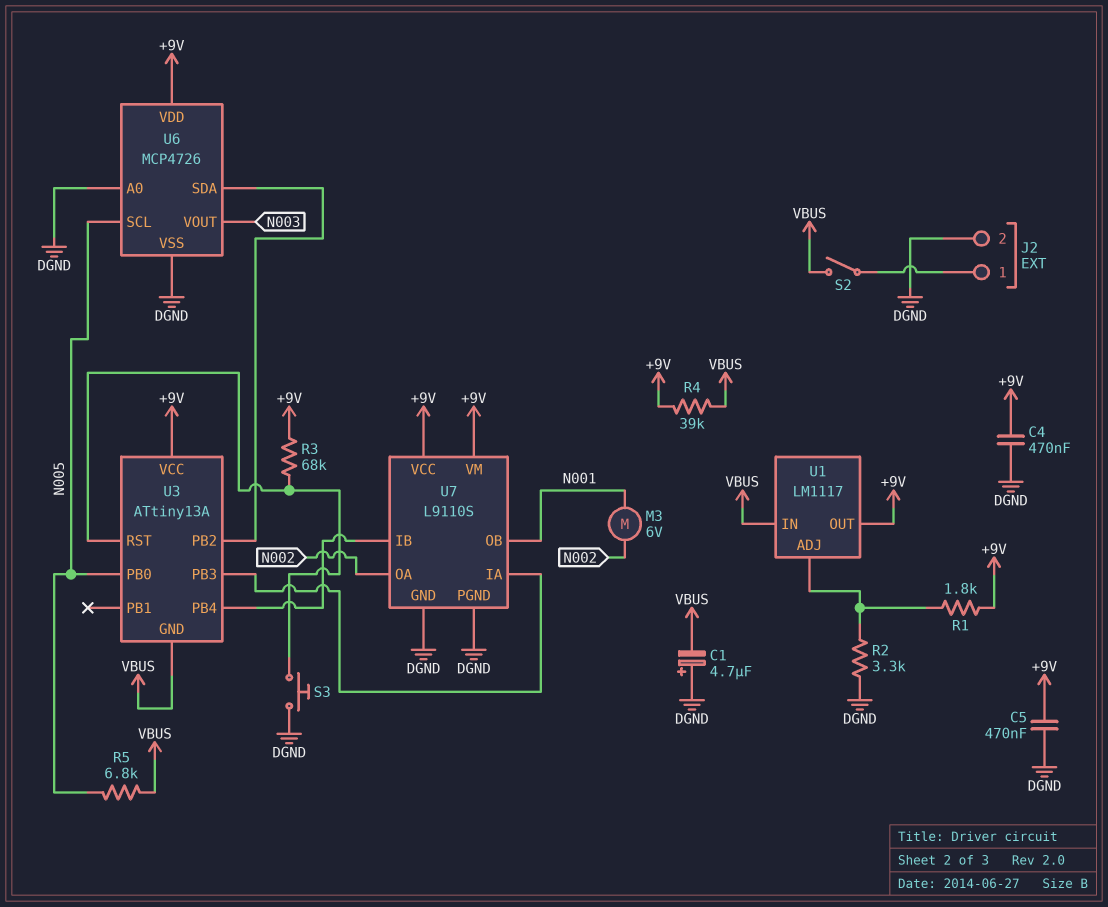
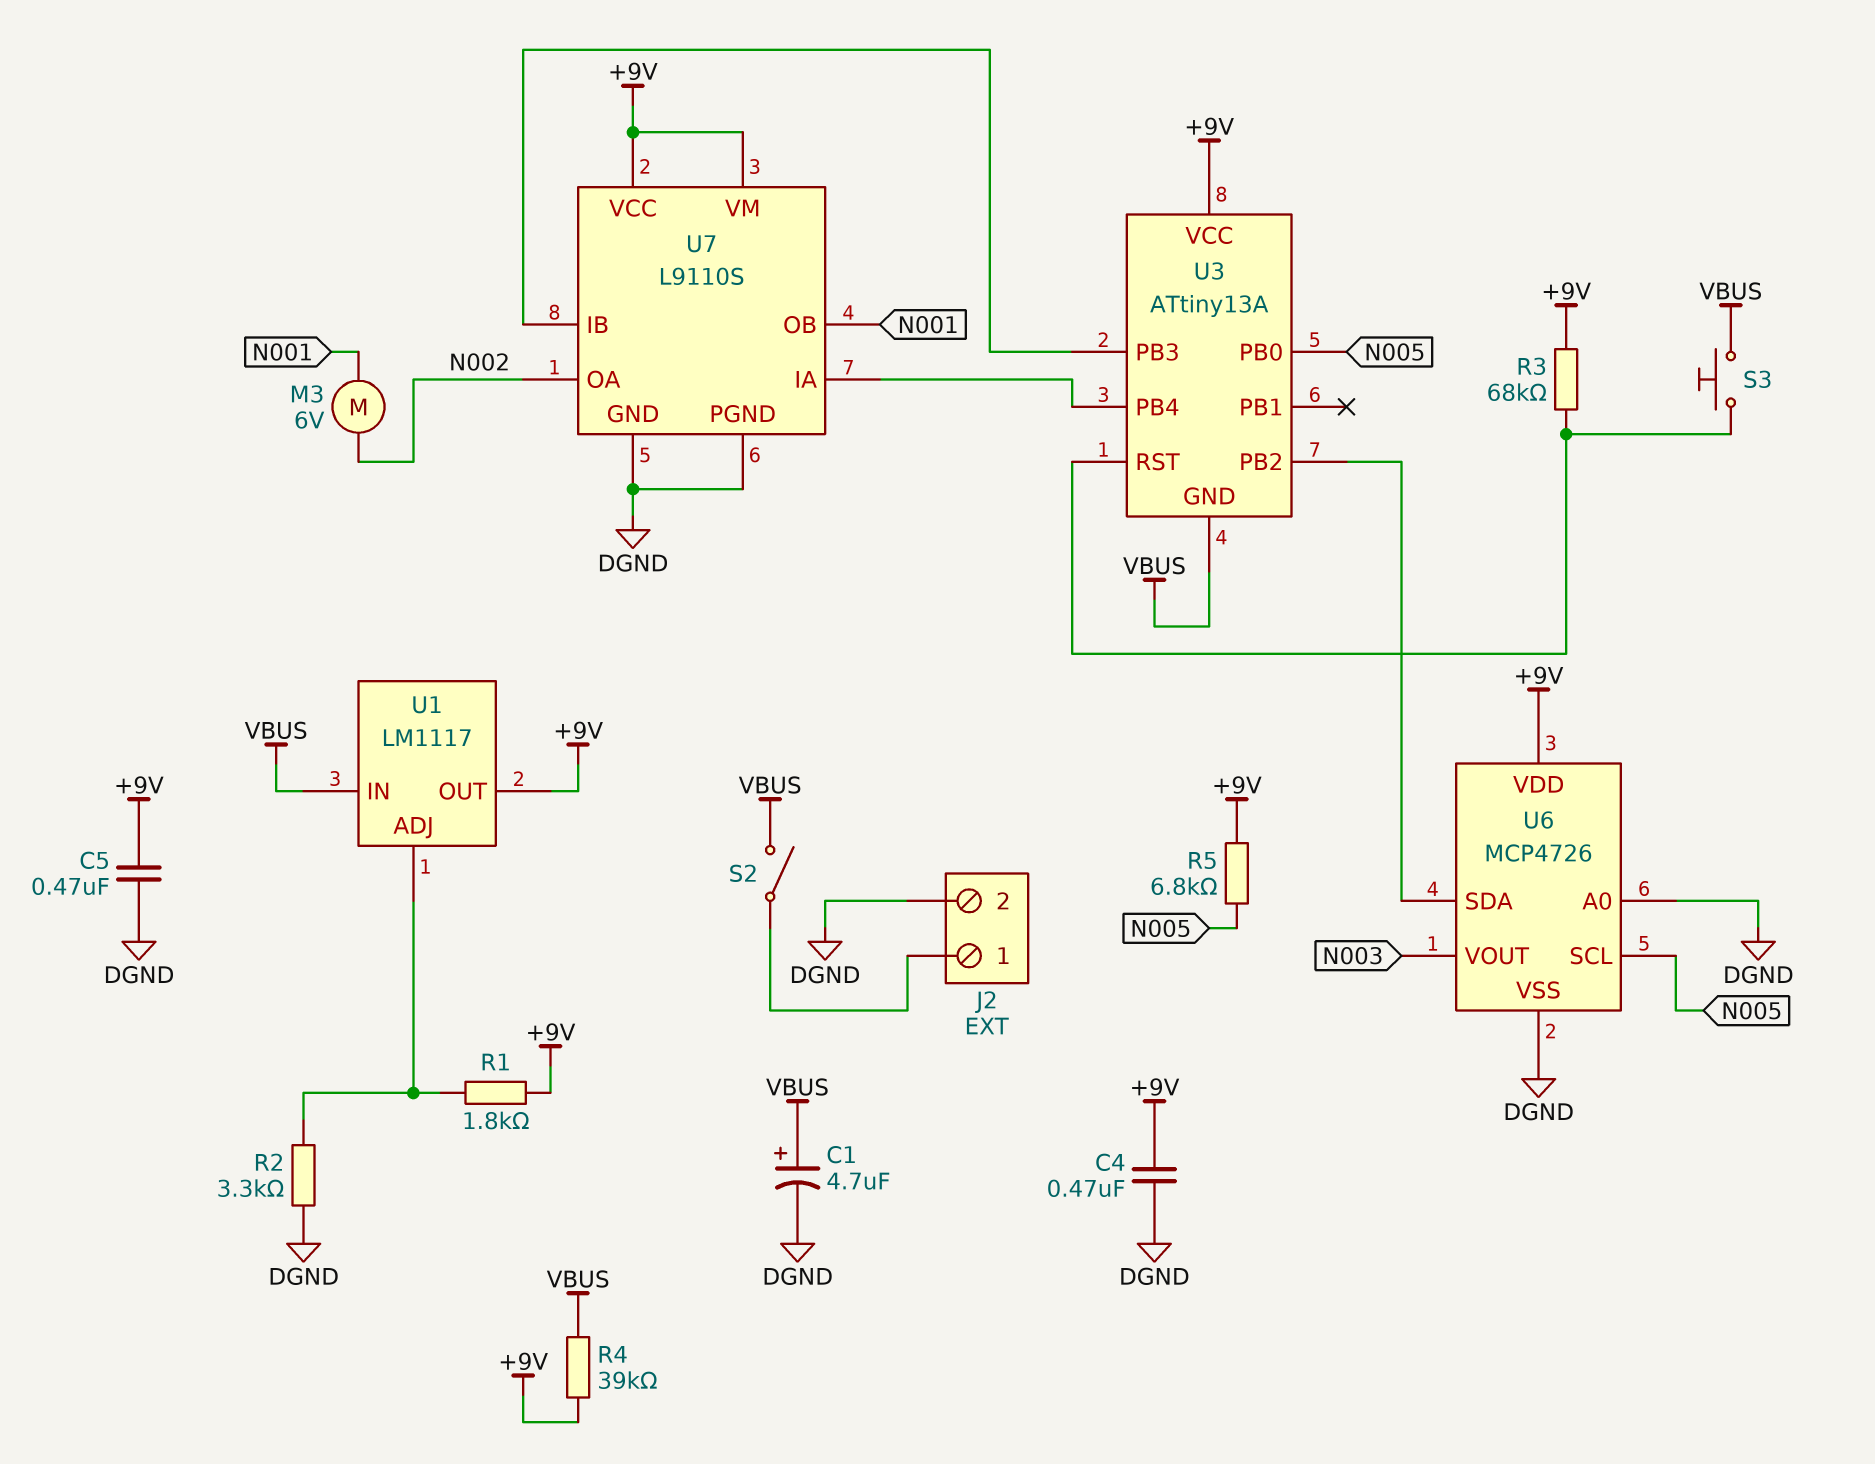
C1: 4.7uF (plus DGND, minus VBUS) -> 4.7uF (plus VBUS, minus DGND)
R5: 6.8k (N005, VBUS) -> 6.8k (+9V, N005)
S3: button (DGND, U3/RST) -> button (U3/RST, VBUS)
U7 pin IA: U3/PB3 -> U3/PB4
U7 pin IB: U3/PB4 -> U3/PB3

